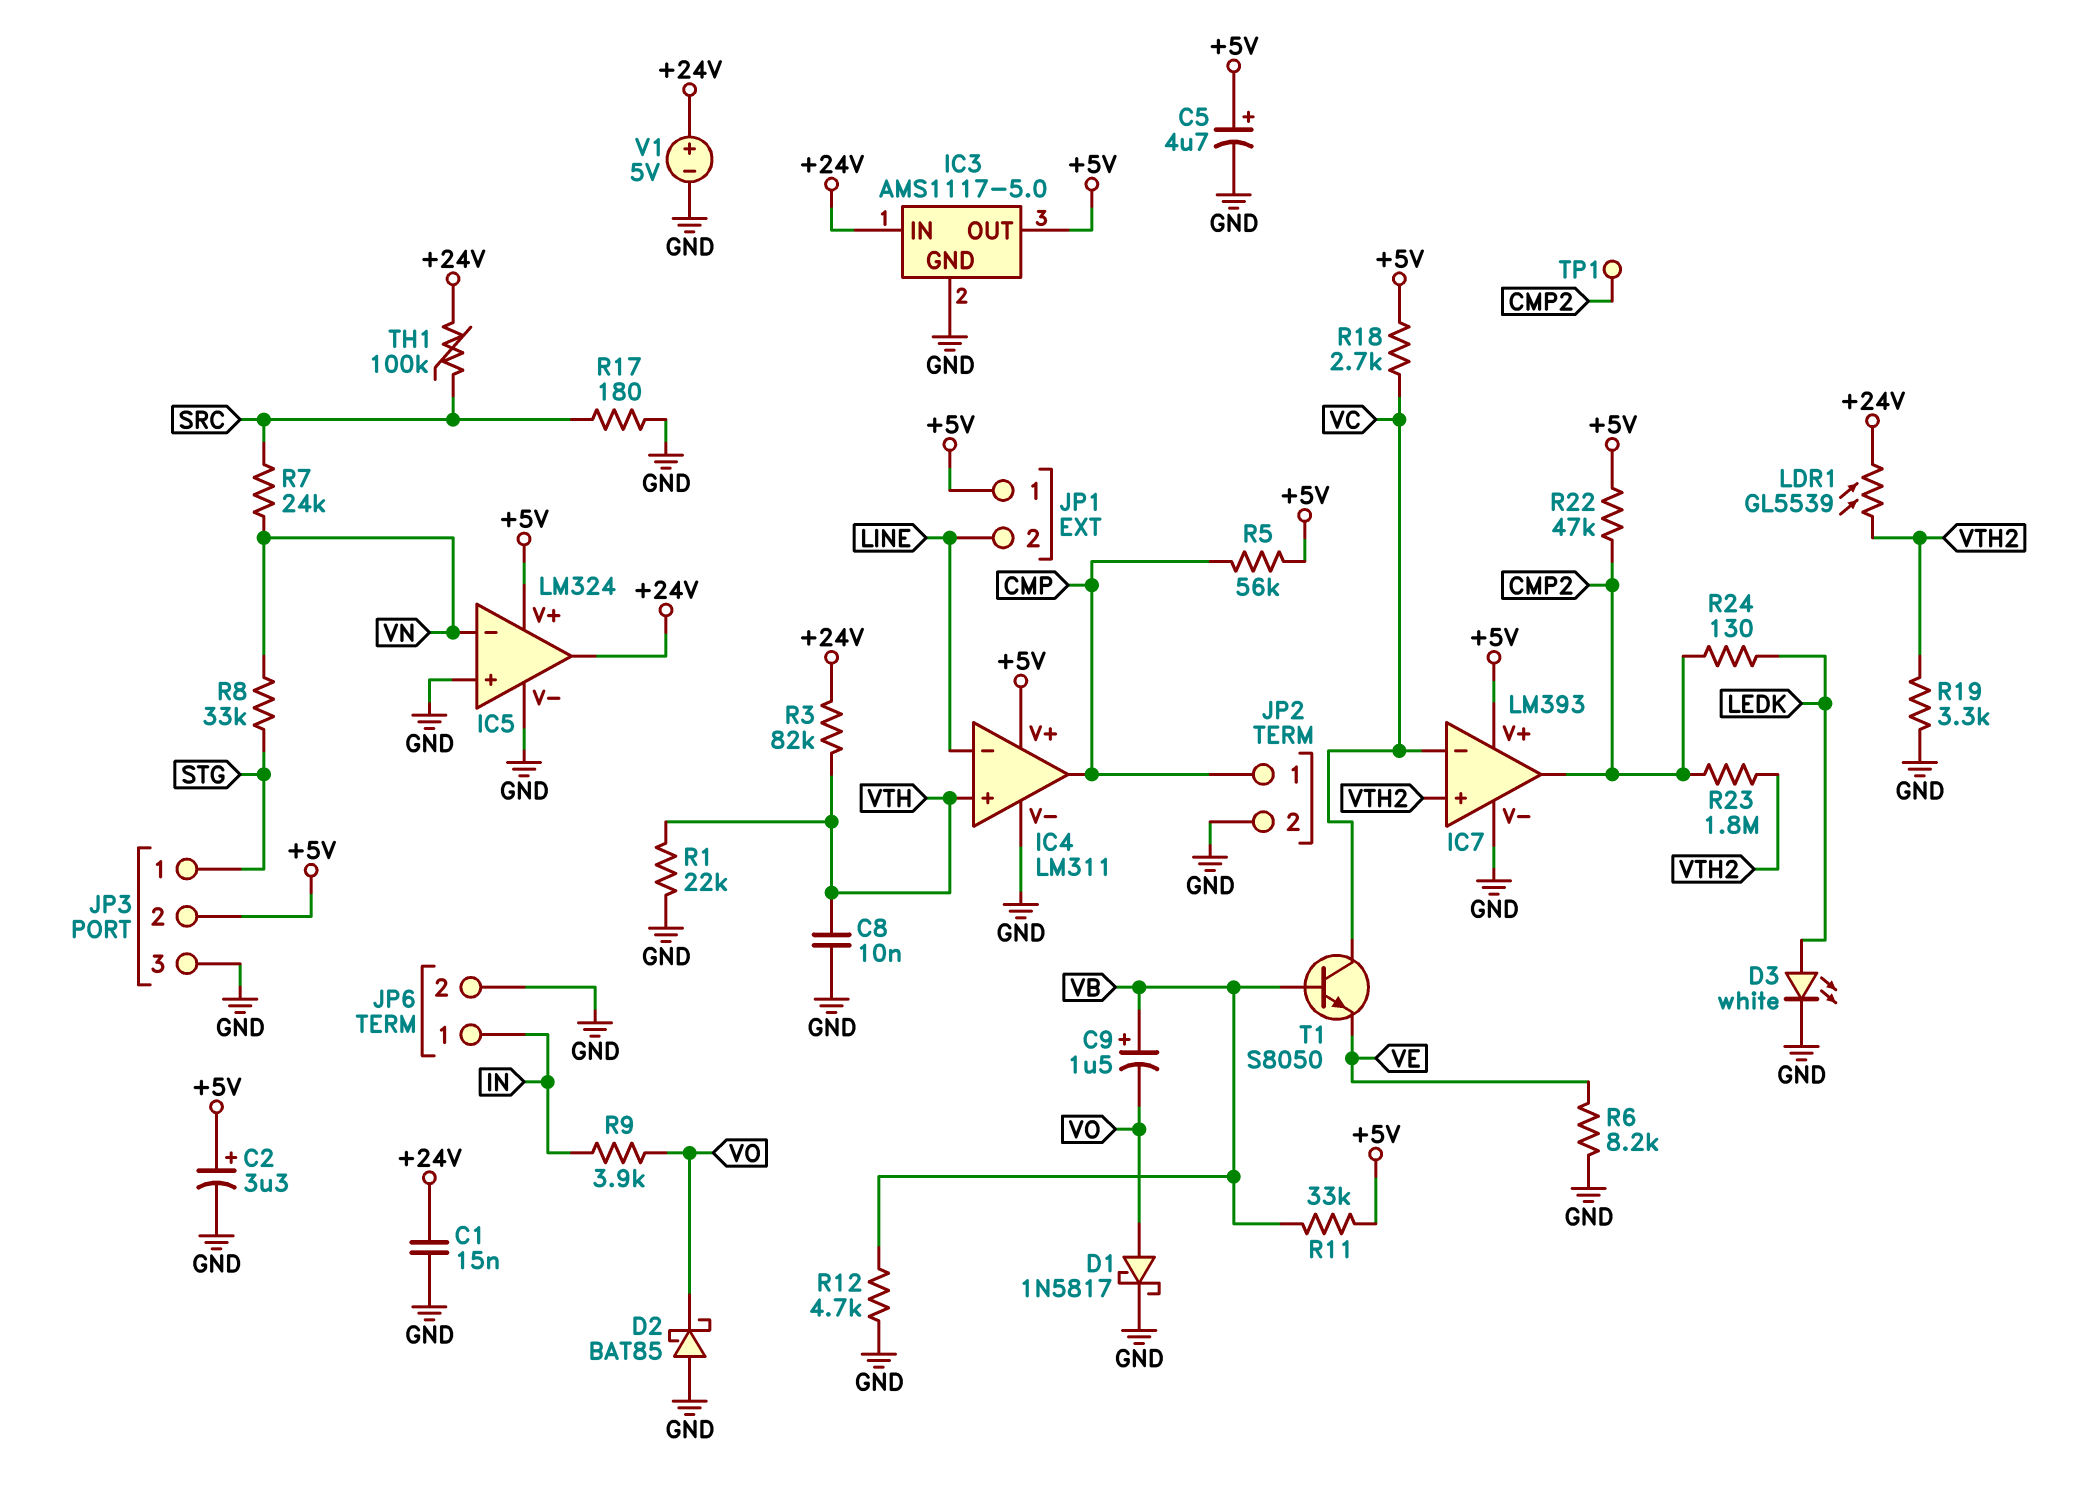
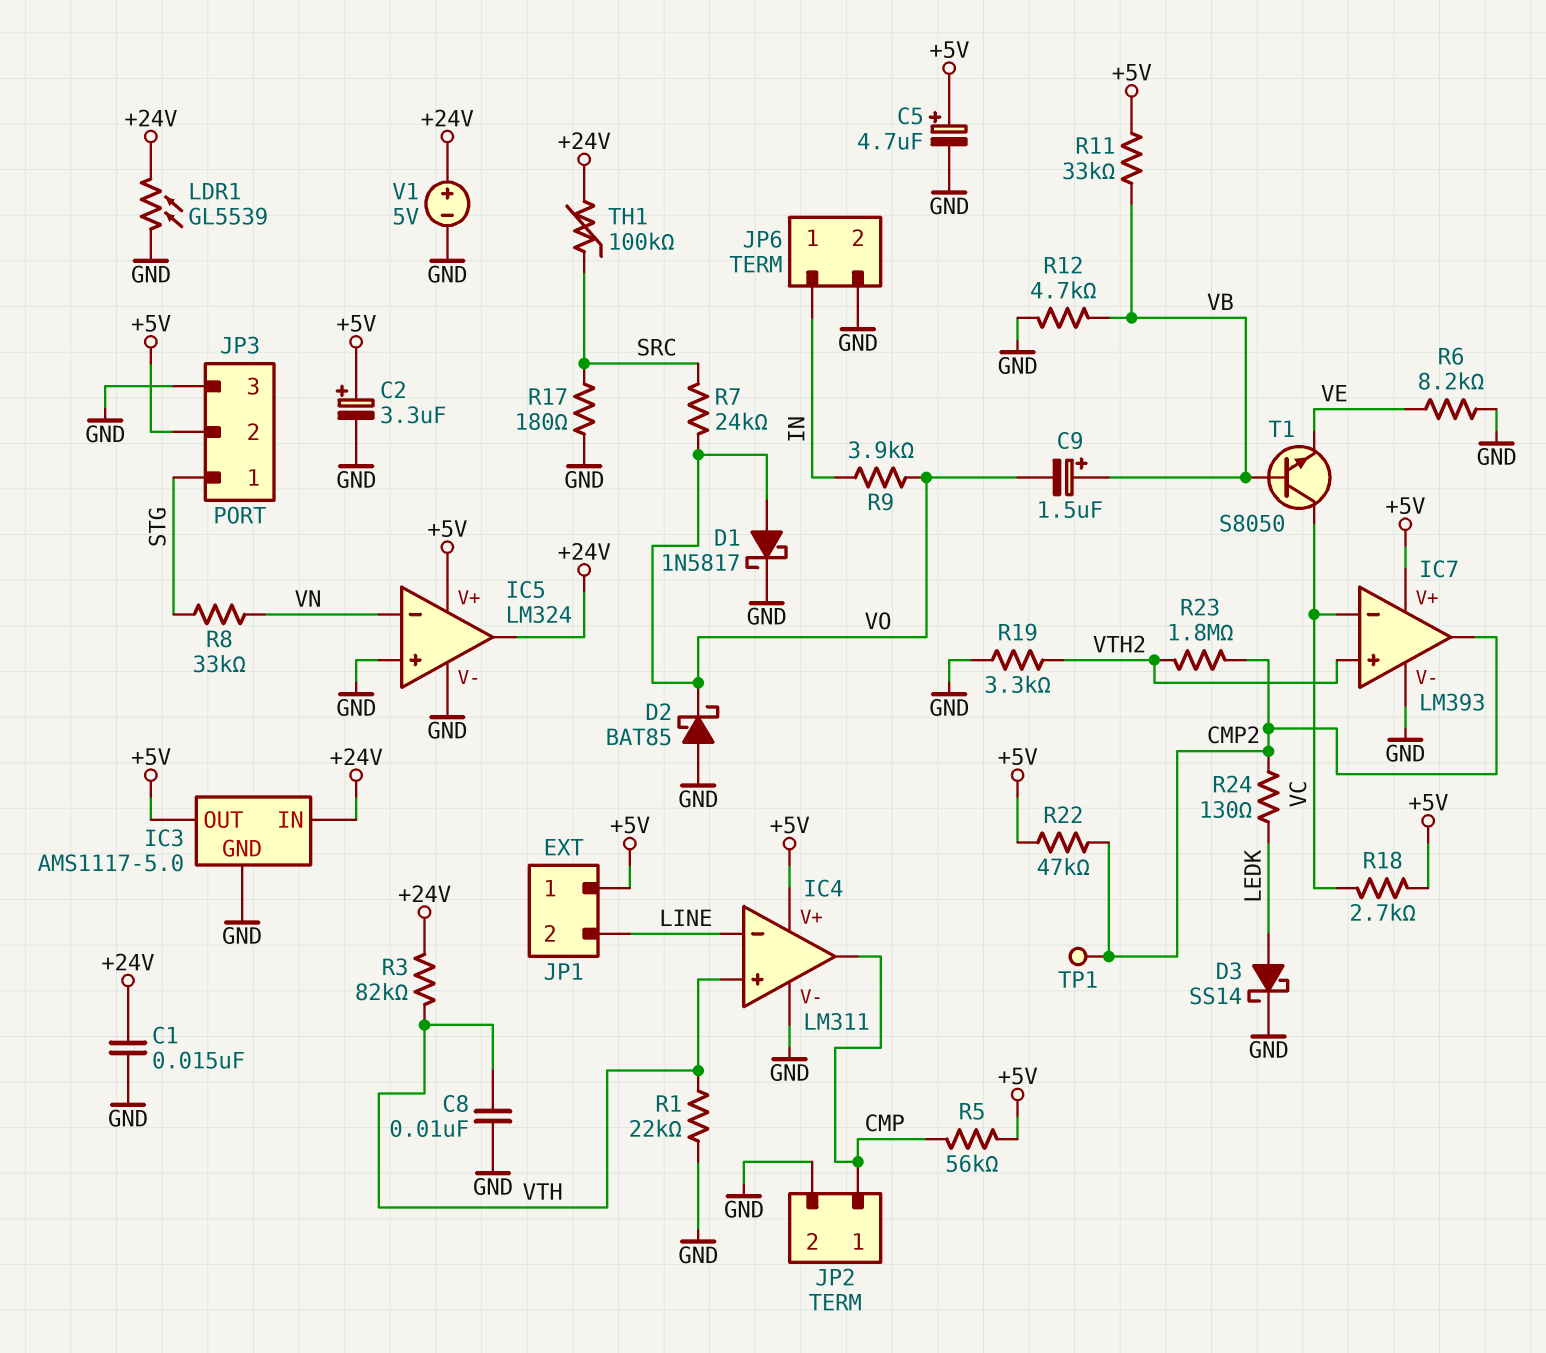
D3: LED white (A LEDK, K GND) -> schottky SS14 (A LEDK, K GND)
LDR1: GL5539 (+24V, VTH2) -> GL5539 (+24V, GND)
R7: 24k (SRC, VN) -> 24k (SRC, VO)

